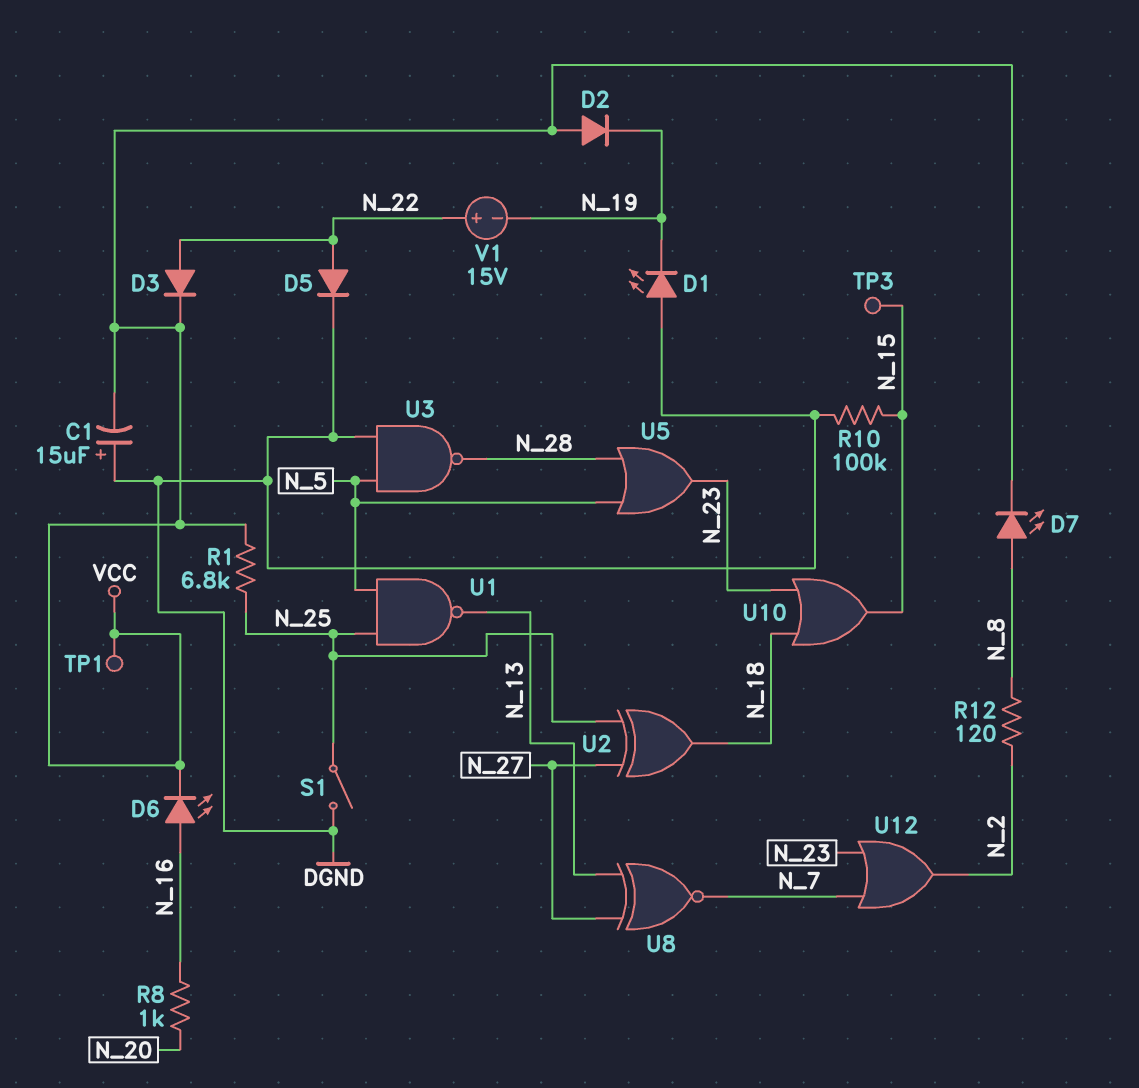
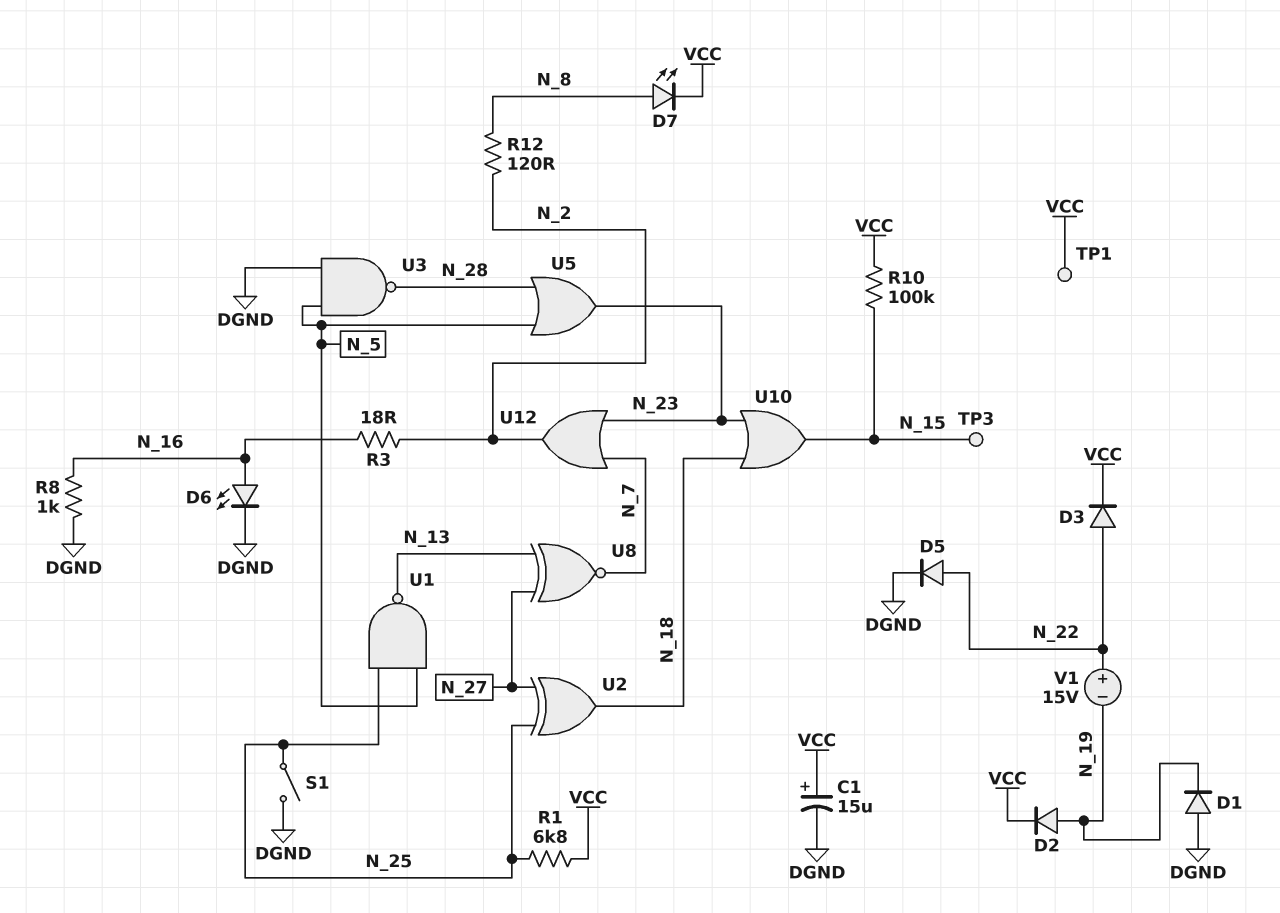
C1: 15uF (plus DGND, minus VCC) -> 15uF (plus VCC, minus DGND)
D1: LED (A DGND, K N_19) -> diode (A DGND, K N_19)
D2: diode (A VCC, K N_19) -> diode (A N_19, K VCC)
D6: LED (A N_16, K VCC) -> LED (A N_16, K DGND)
R3: none -> 18 (N_2, N_16)
R8: 1k (N_16, N_20) -> 1k (DGND, N_16)
R10: 100k (DGND, N_15) -> 100k (N_15, VCC)

